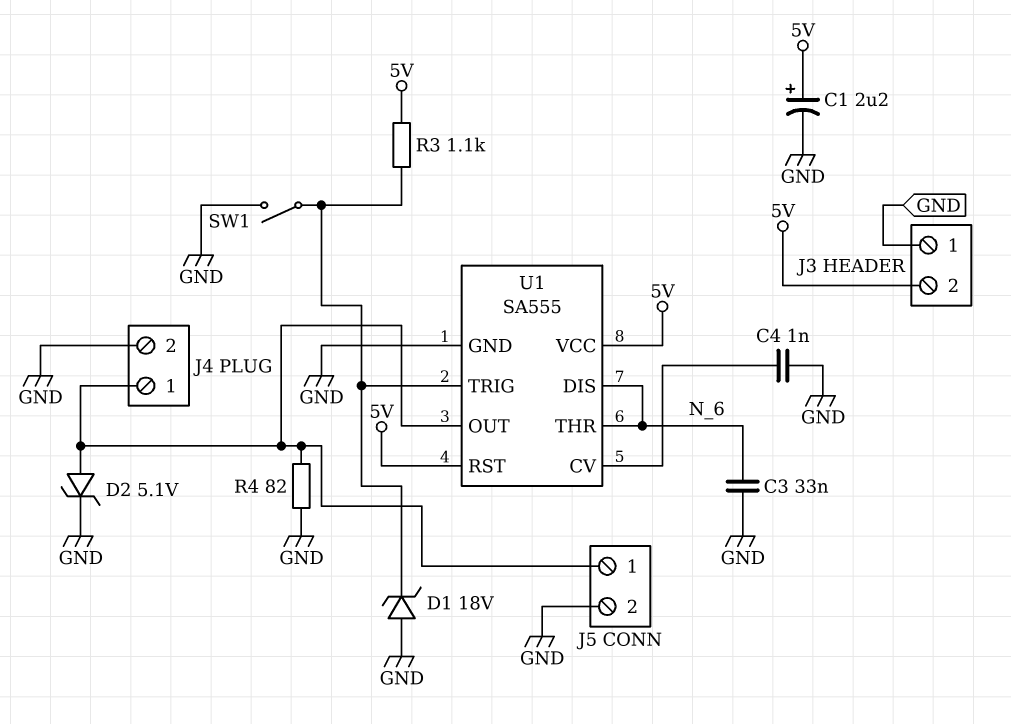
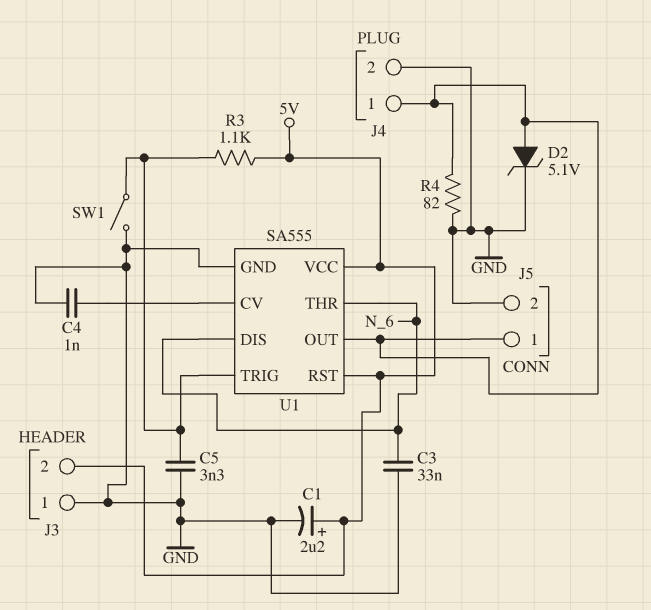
C5: none -> 3.3nF (GND, U1/TRIG)
D1: zener 18V (A GND, K U1/TRIG) -> none

